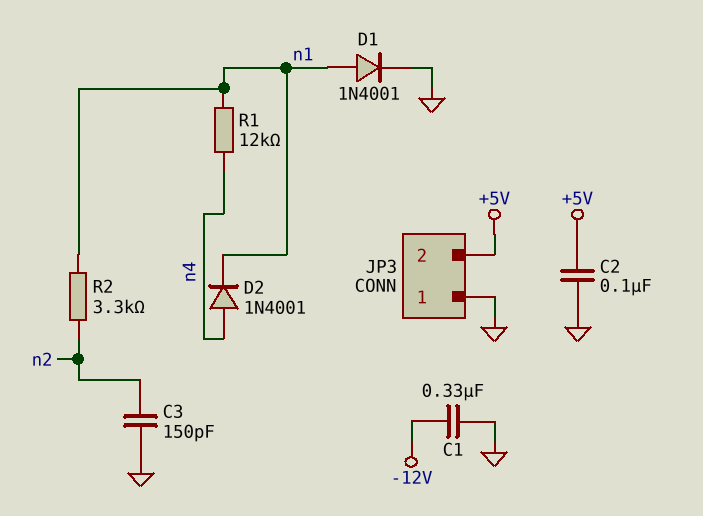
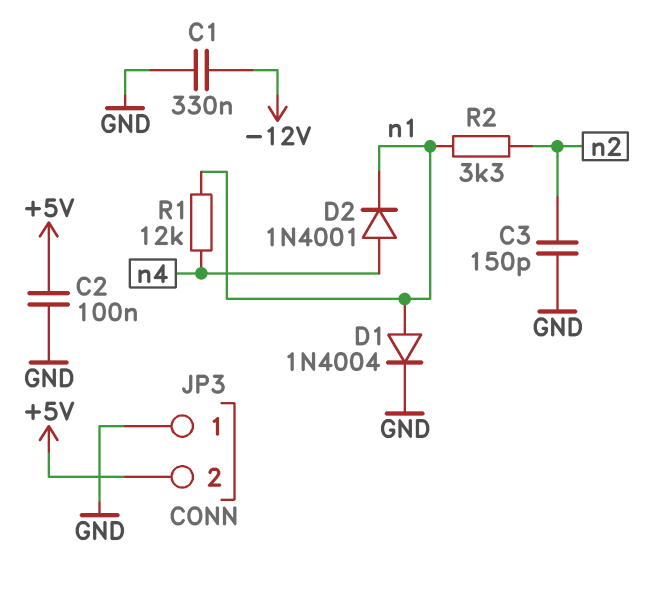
D1: diode 1N4001 (A n1, K GND) -> diode 1N4004 (A n1, K GND)

